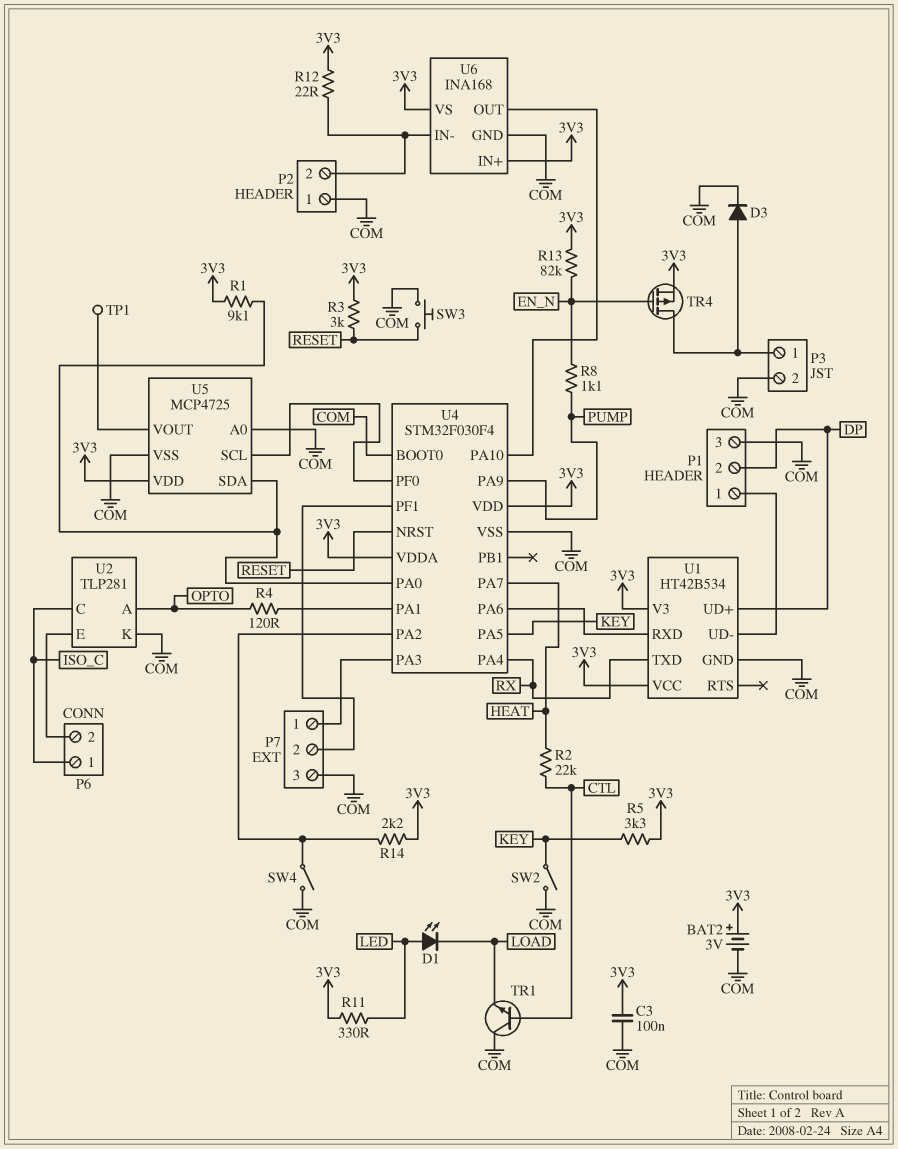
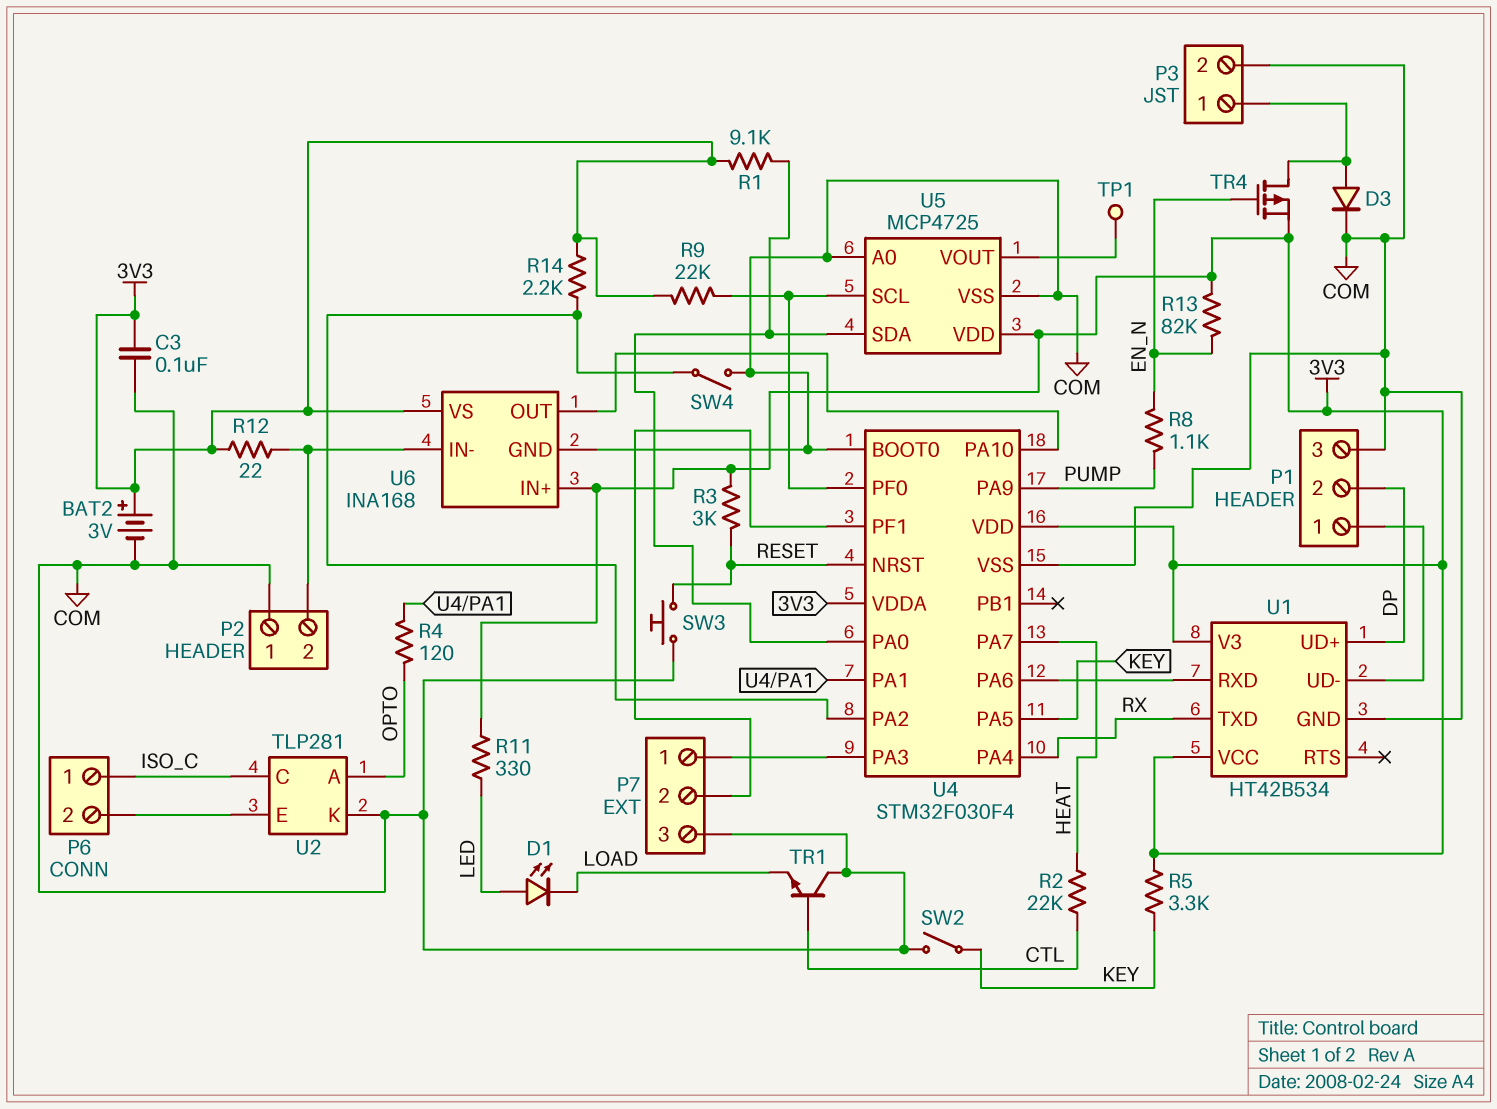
R9: none -> 22k (3V3, U4/PF0)

